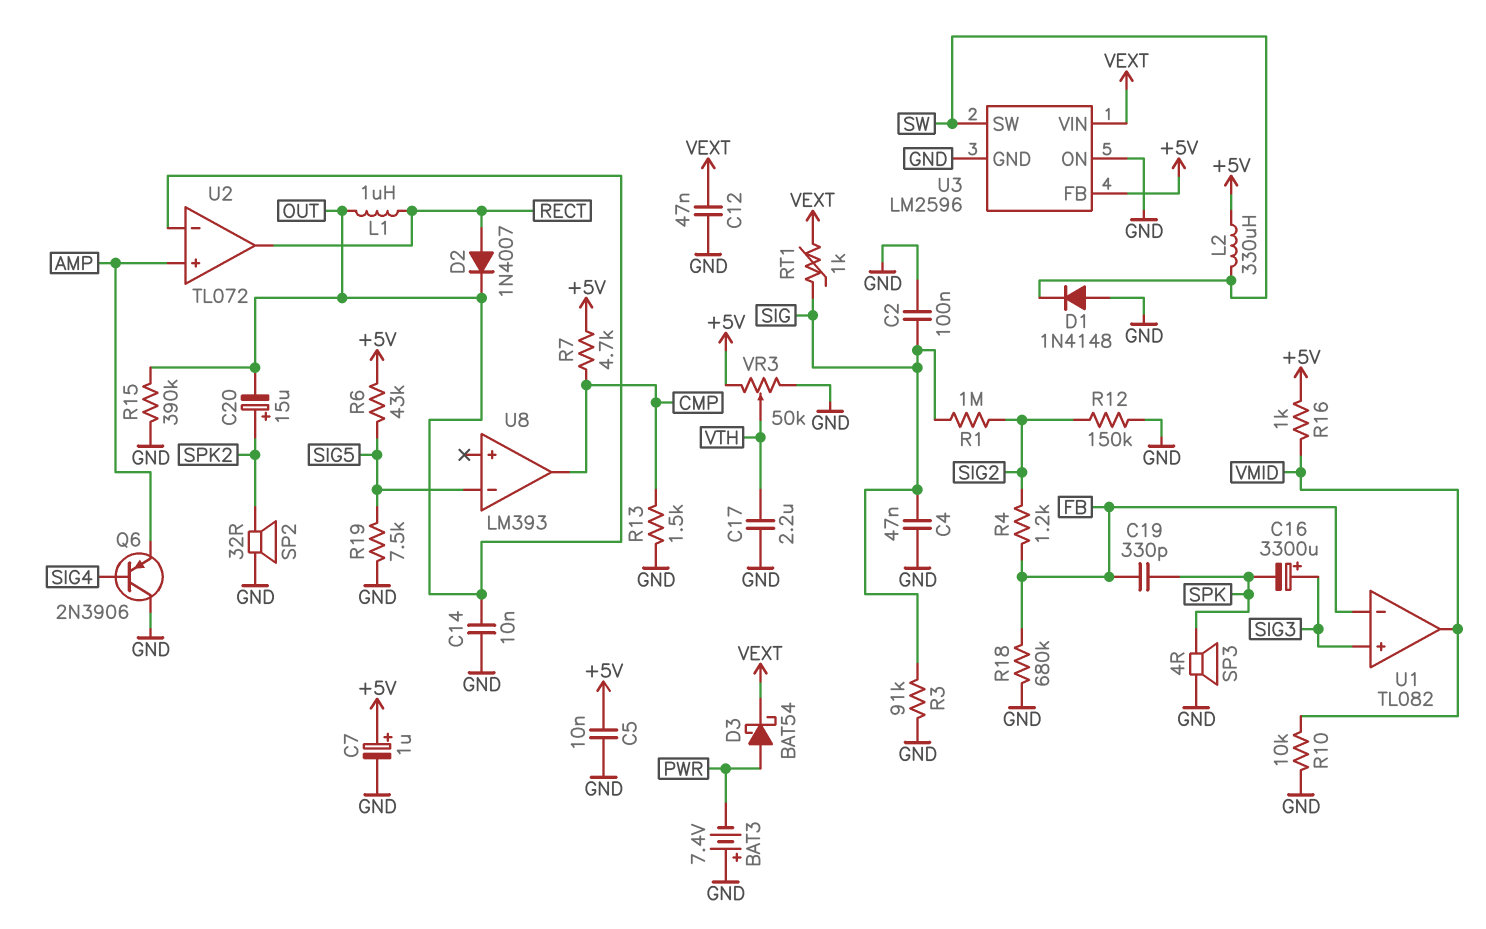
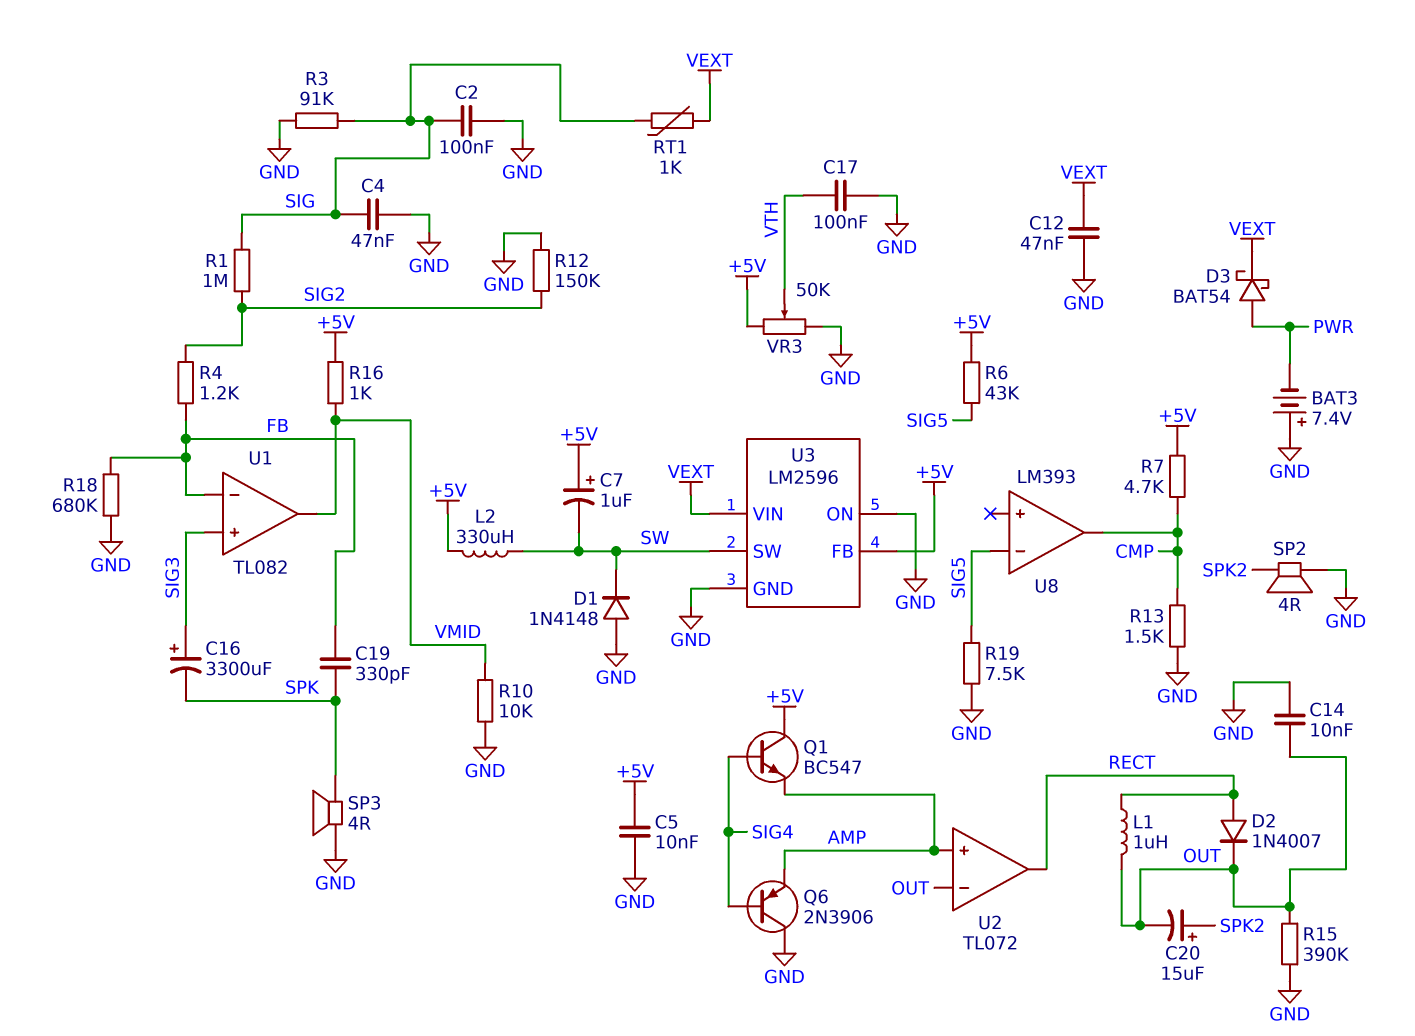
C7: 1uF (plus +5V, minus GND) -> 1uF (plus +5V, minus SW)
C17: 2.2uF (GND, VTH) -> 100nF (GND, VTH)
Q1: none -> NPN BC547 (B SIG4, C +5V, E AMP)
SP2: speaker 32R (GND, SPK2) -> speaker 4R (GND, SPK2)

